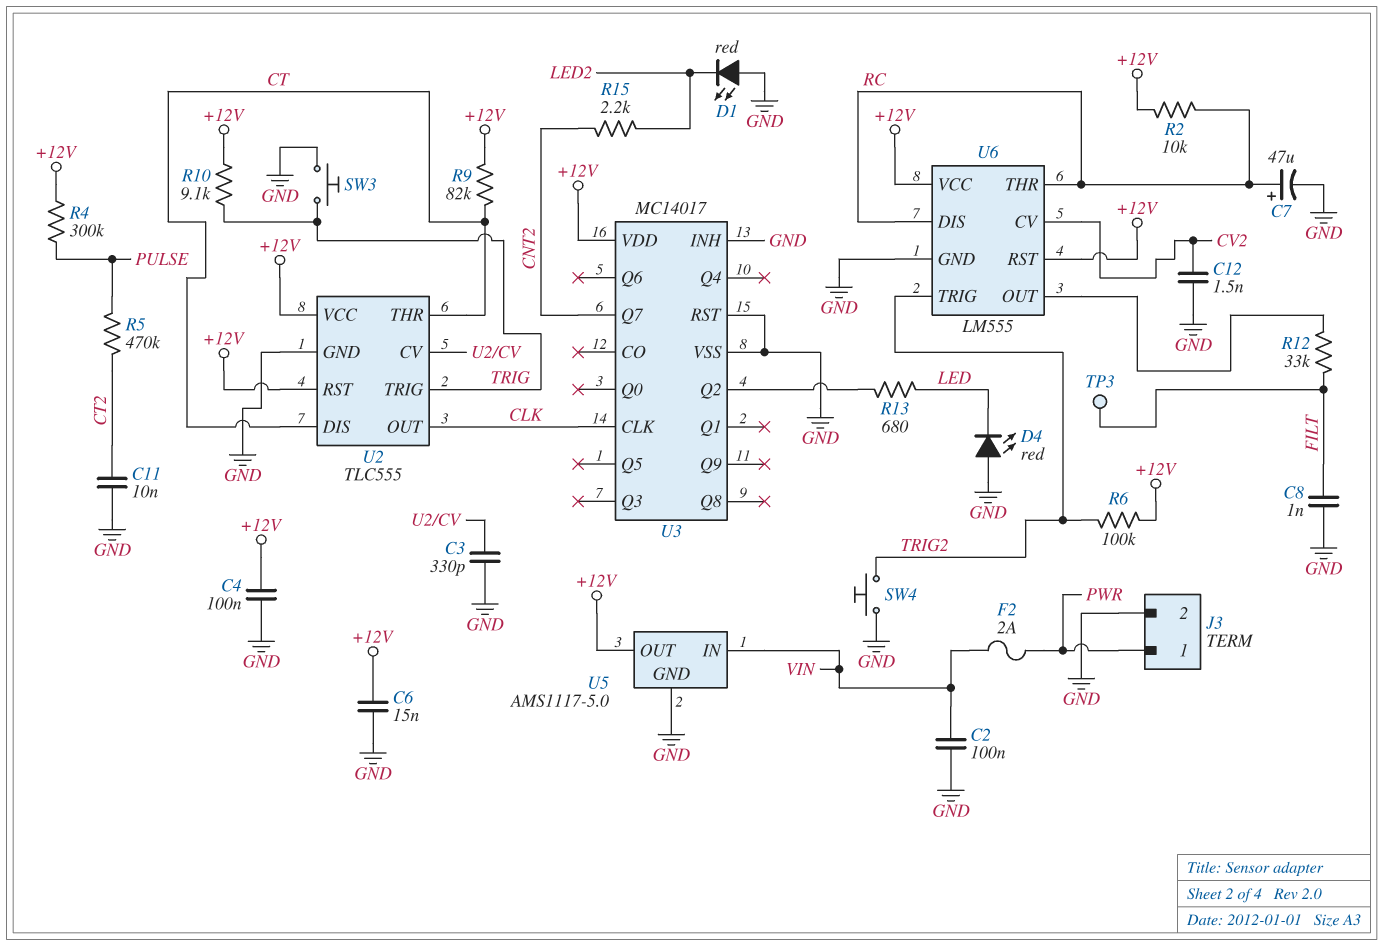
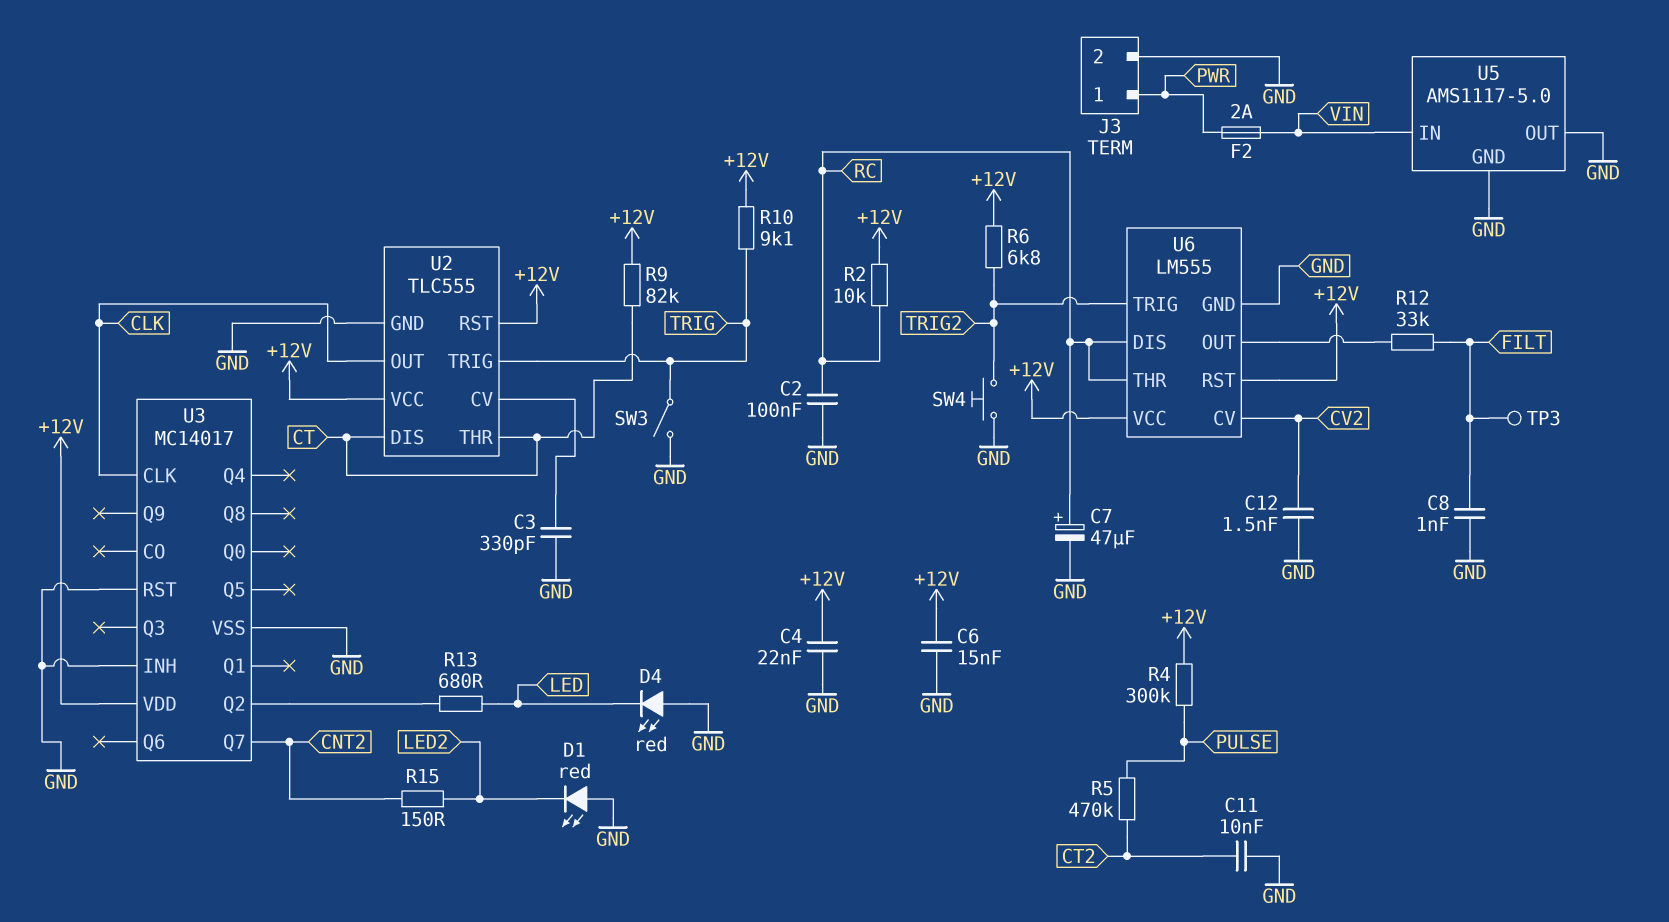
C2: 100nF (GND, VIN) -> 100nF (GND, RC)
C4: 100nF (+12V, GND) -> 22nF (+12V, GND)
R6: 100k (+12V, TRIG2) -> 6.8k (+12V, TRIG2)
R15: 2.2k (CNT2, LED2) -> 150 (CNT2, LED2)
SW3: button (GND, TRIG) -> switch (GND, TRIG)
U5 pin OUT: +12V -> GND

